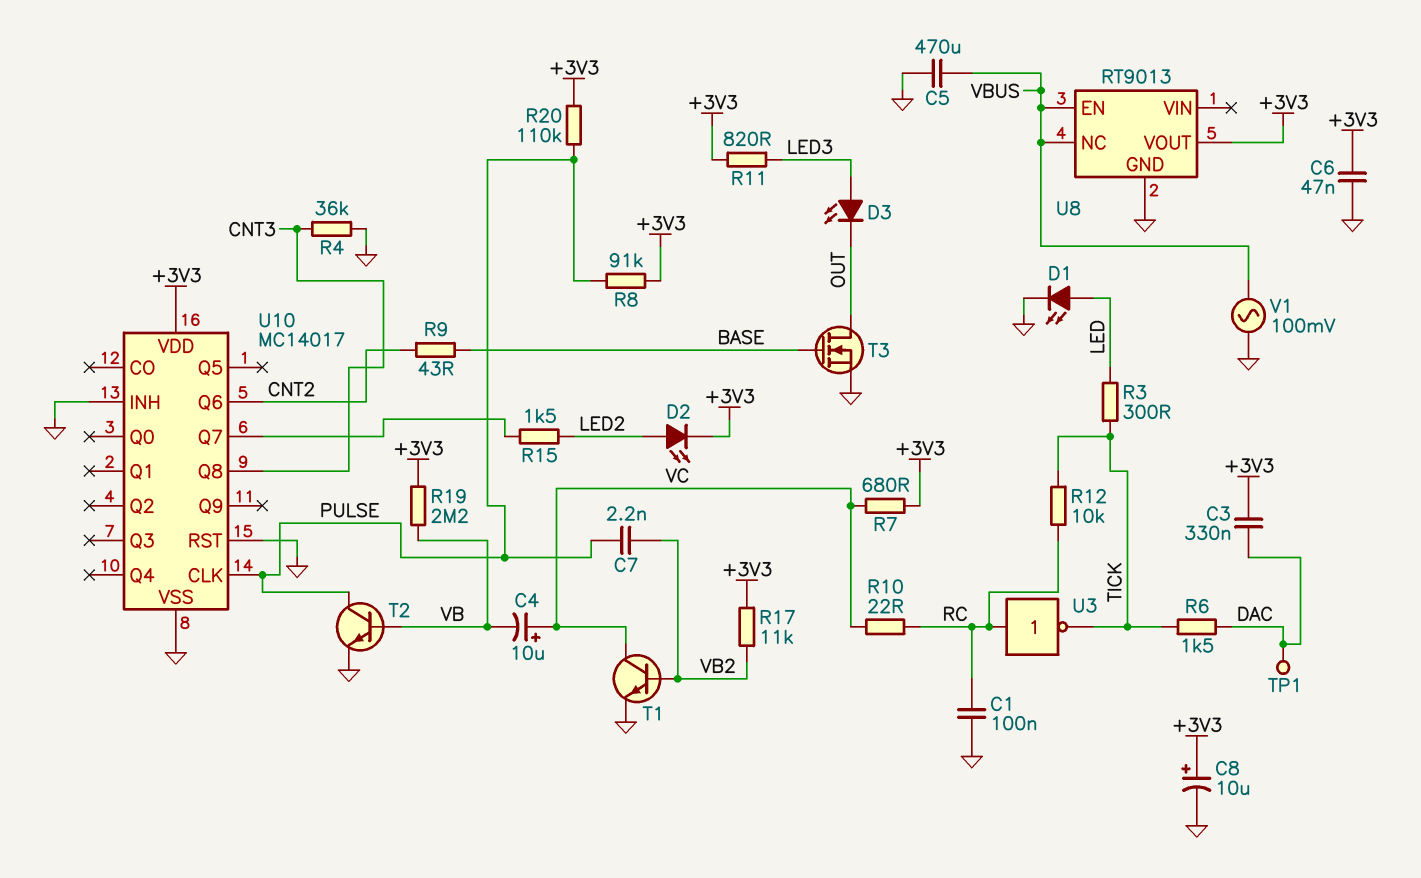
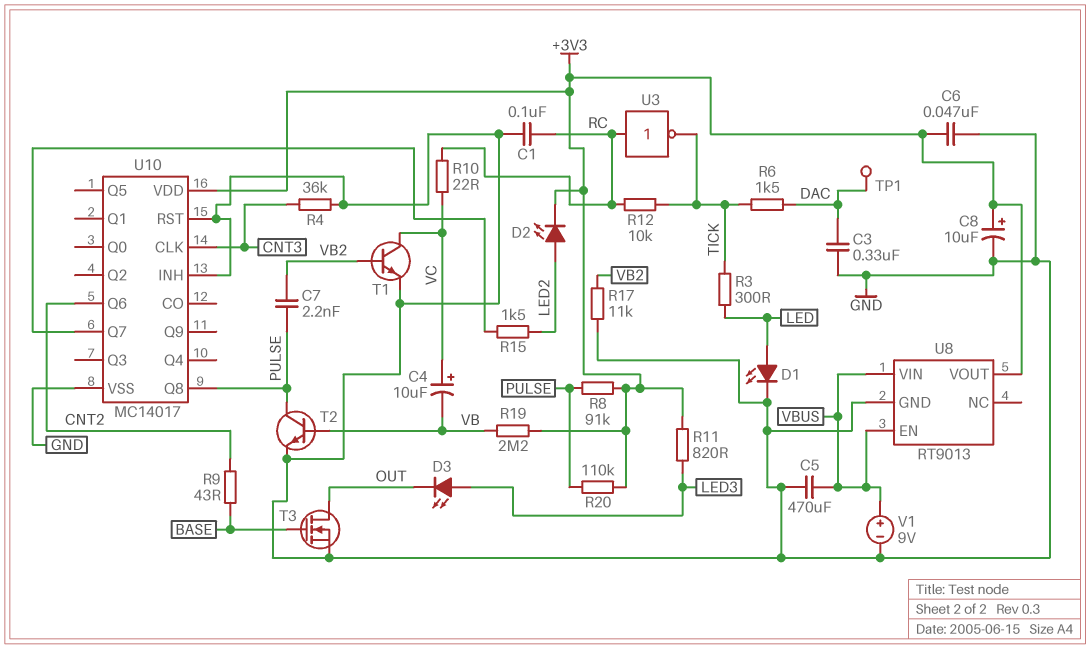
C3: 330nF (+3V3, DAC) -> 330nF (DAC, GND)
R7: 680 (+3V3, VC) -> none
R17: 11k (+3V3, VB2) -> 11k (GND, VB2)
U8 pin NC: VBUS -> none
U8 pin VIN: none -> VBUS
U10 pin CLK: PULSE -> CNT3
U10 pin Q8: CNT3 -> PULSE
V1: AC 100mV (GND, VBUS) -> 9V (plus VBUS, minus GND)

